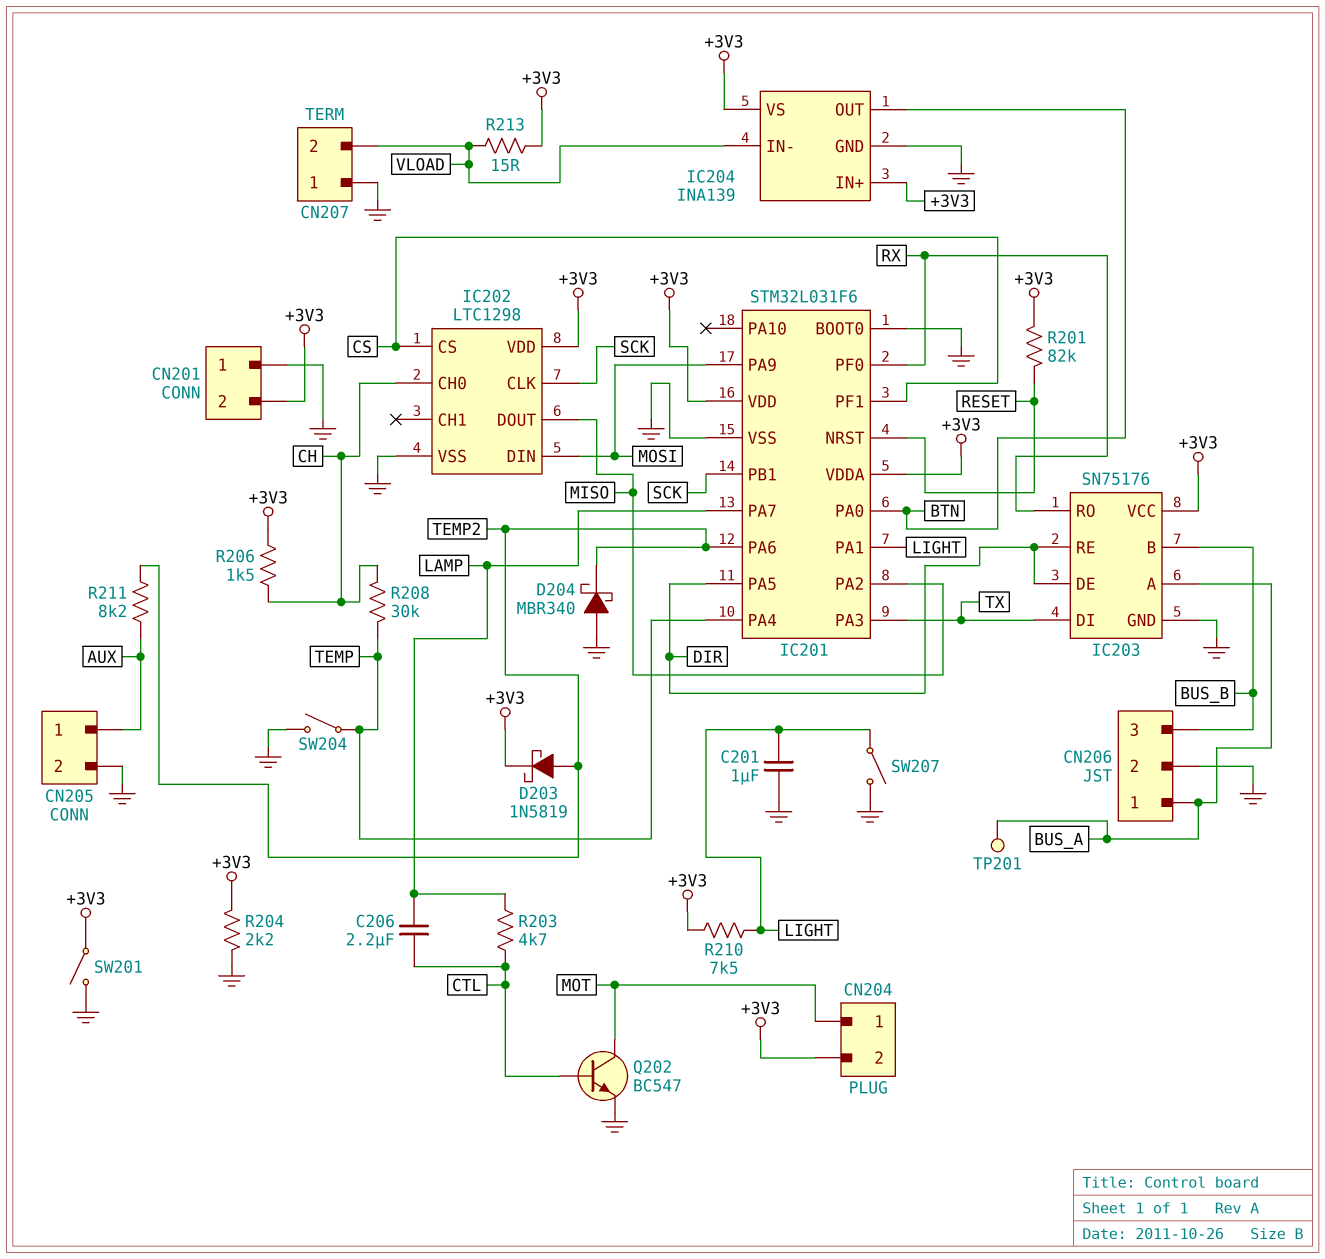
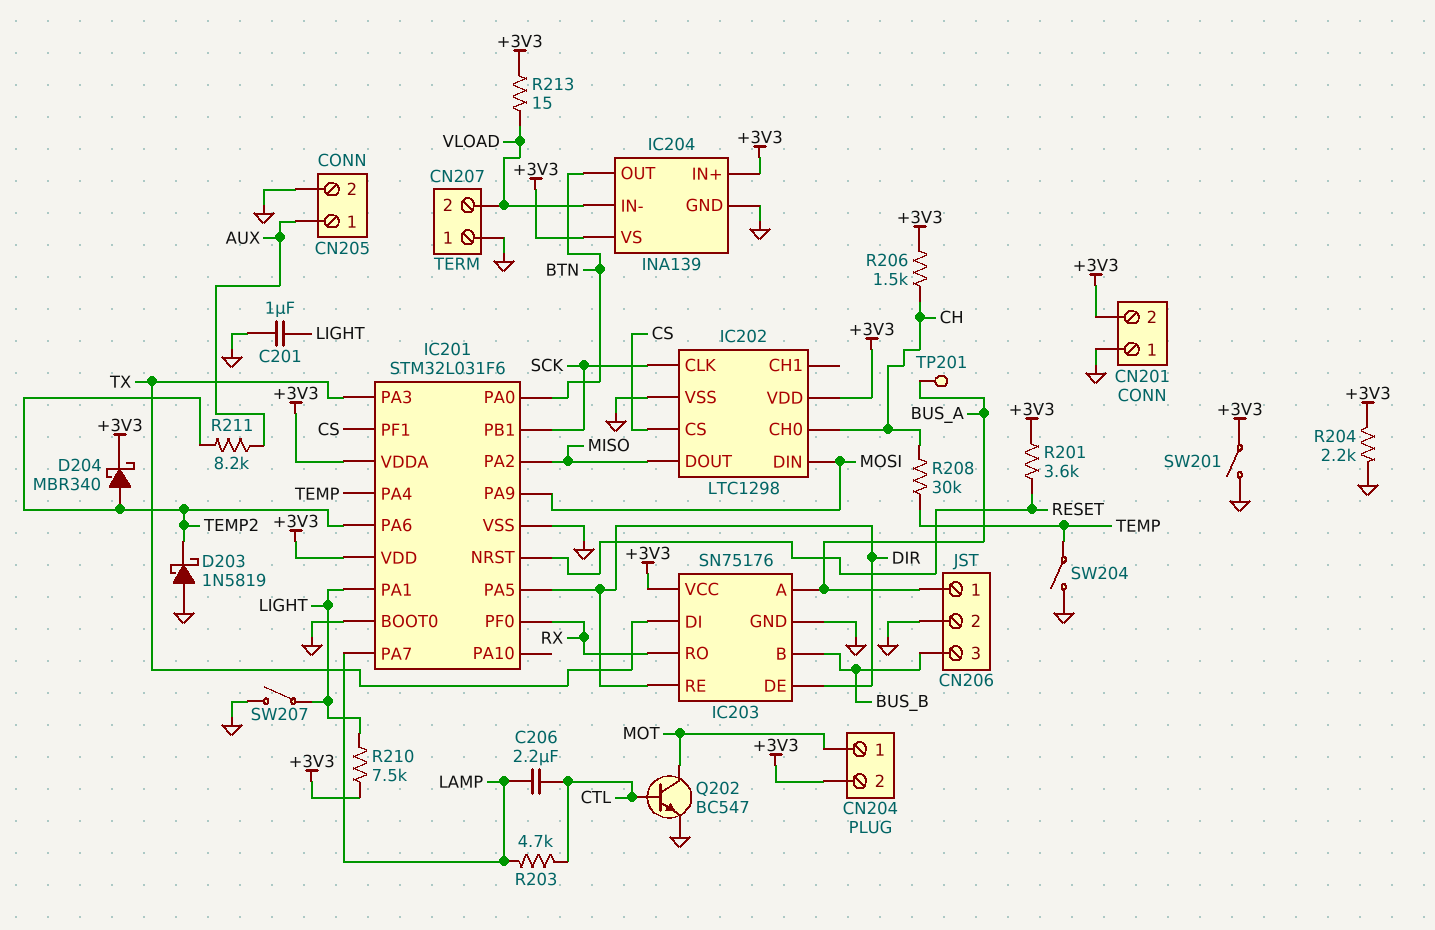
D203: schottky 1N5819 (A TEMP2, K +3V3) -> schottky 1N5819 (A GND, K TEMP2)
D204: schottky MBR340 (A GND, K TEMP2) -> schottky MBR340 (A TEMP2, K +3V3)
R201: 82k (+3V3, RESET) -> 3.6k (+3V3, RESET)

